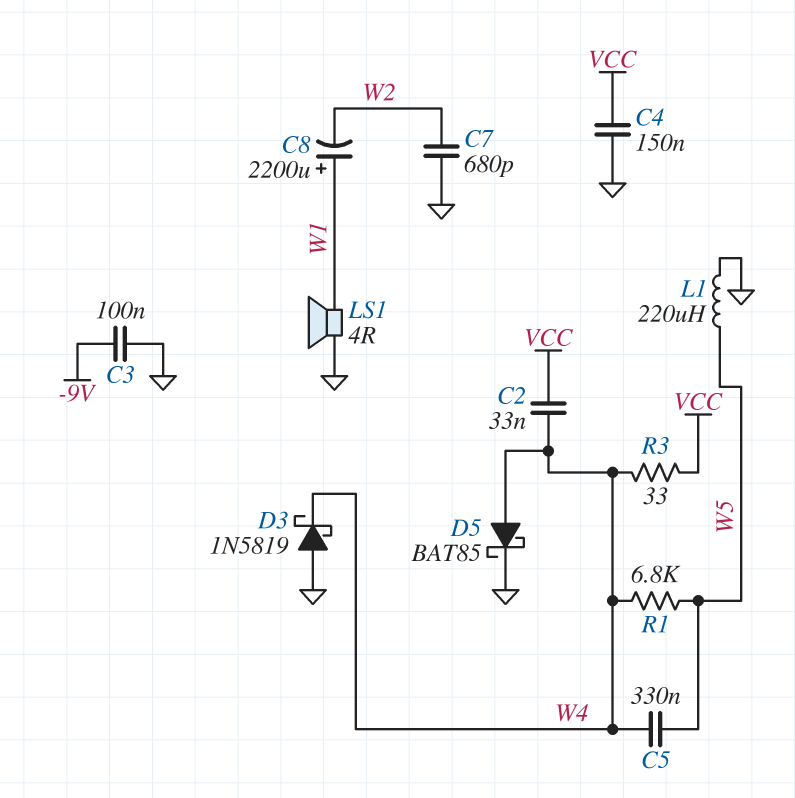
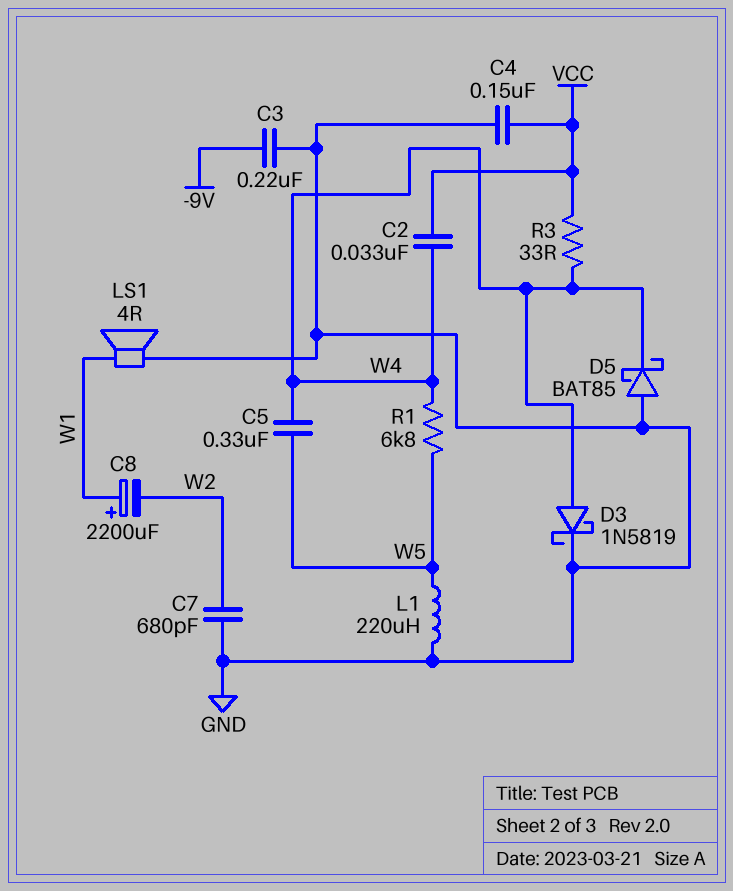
C3: 100nF (-9V, GND) -> 220nF (-9V, GND)
D3: schottky 1N5819 (A GND, K W4) -> schottky 1N5819 (A W4, K GND)
D5: schottky BAT85 (A W4, K GND) -> schottky BAT85 (A GND, K W4)

